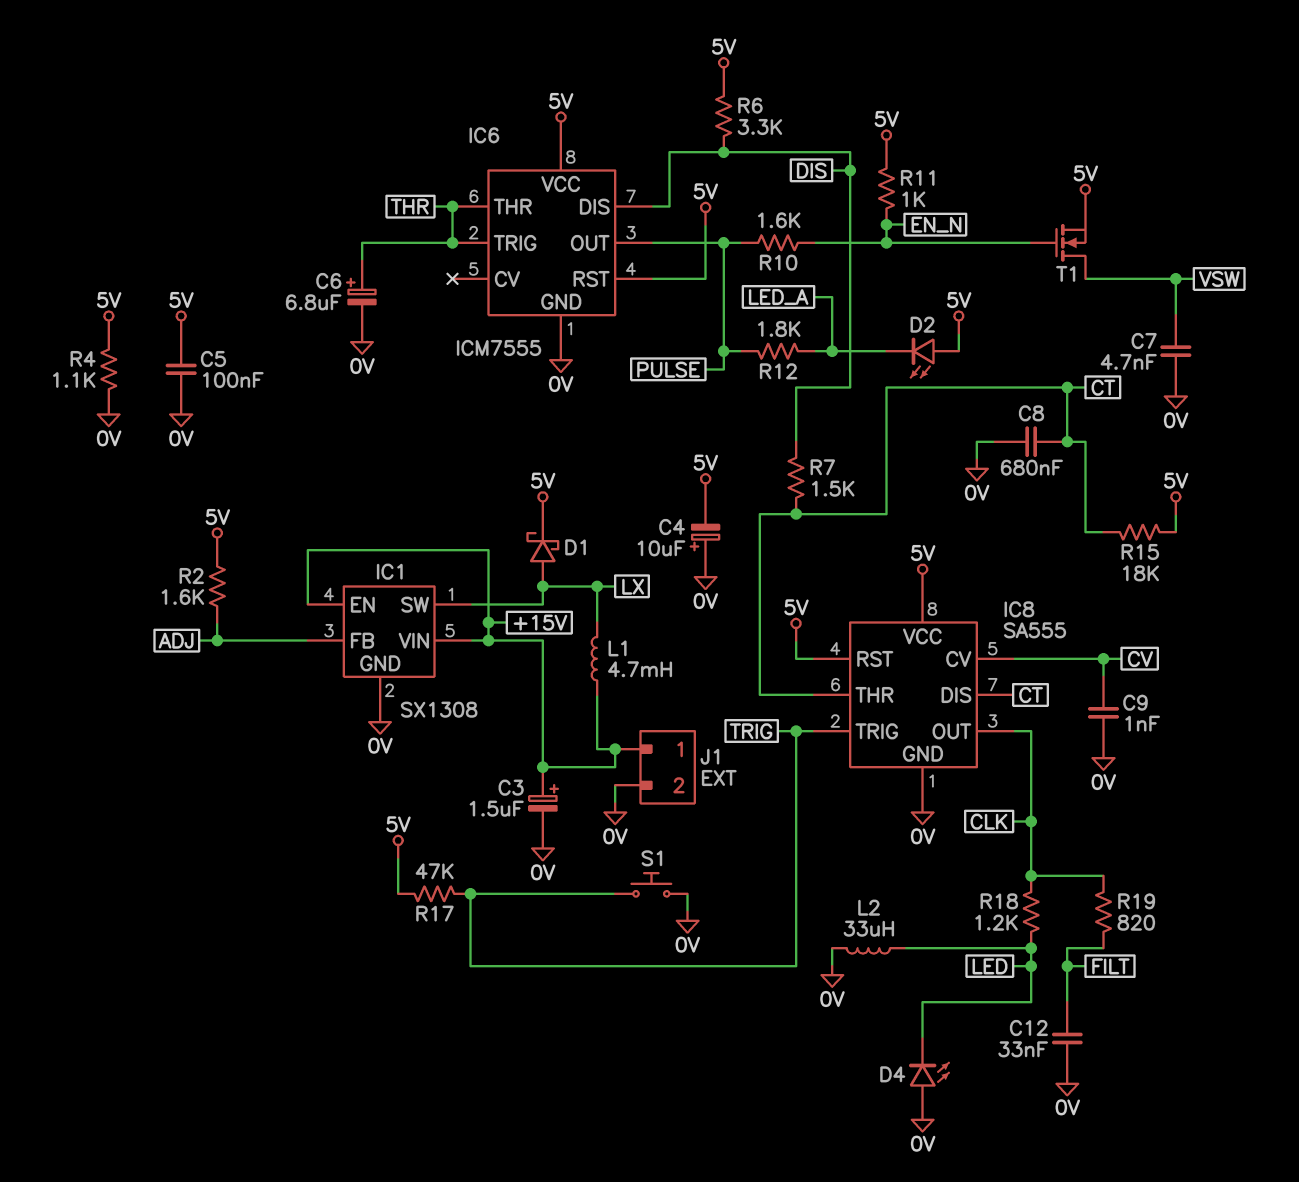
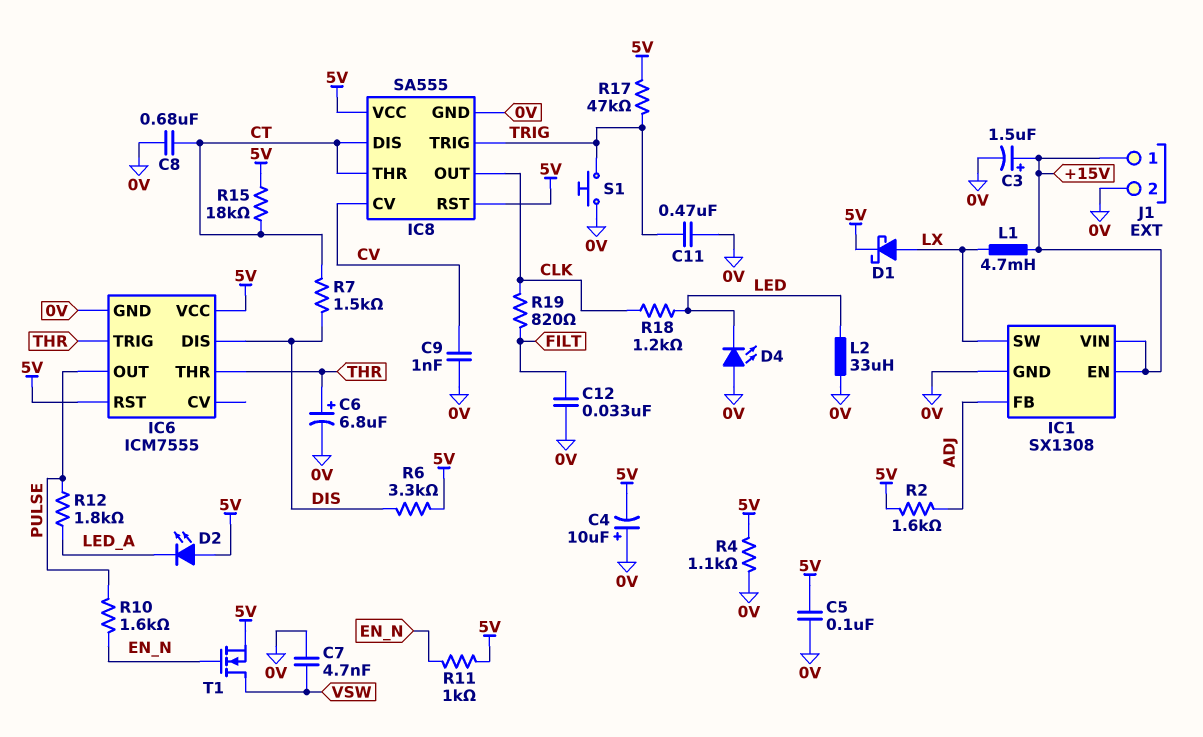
C11: none -> 470nF (0V, TRIG)

